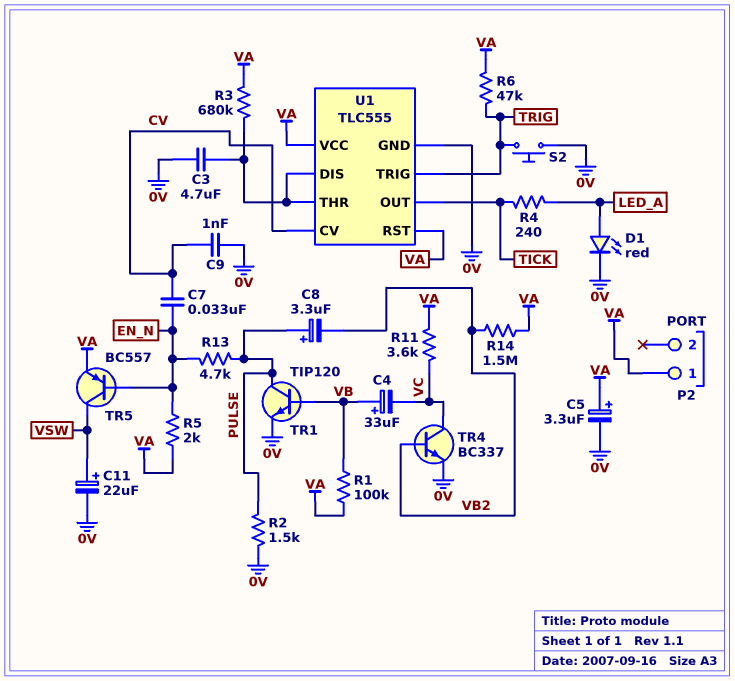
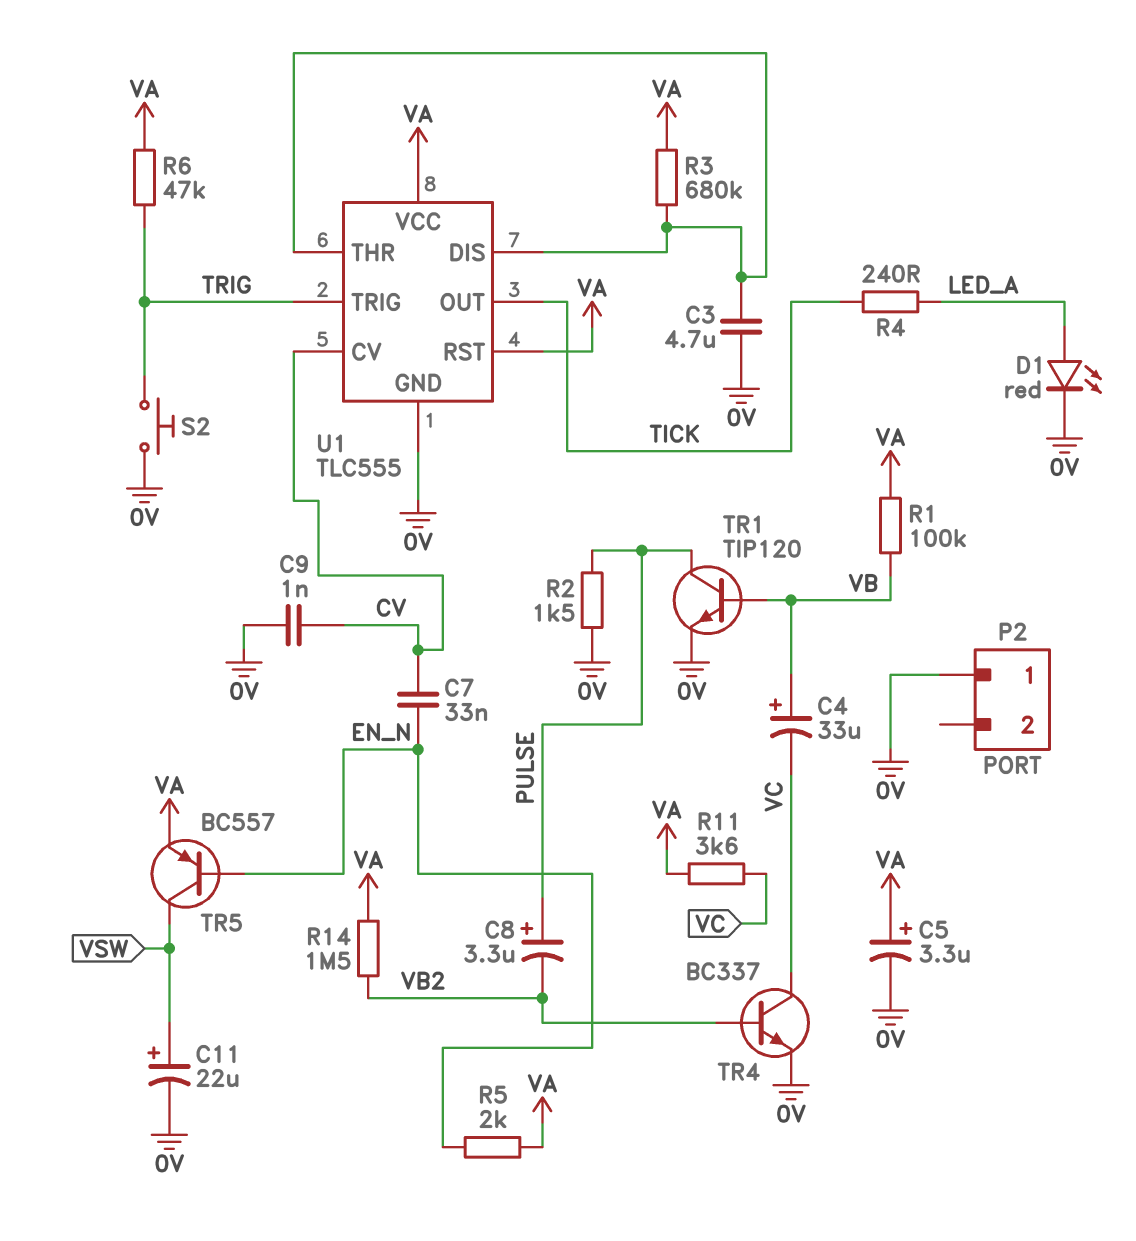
P2 pin 1: VA -> 0V
R13: 4.7k (EN_N, PULSE) -> none

